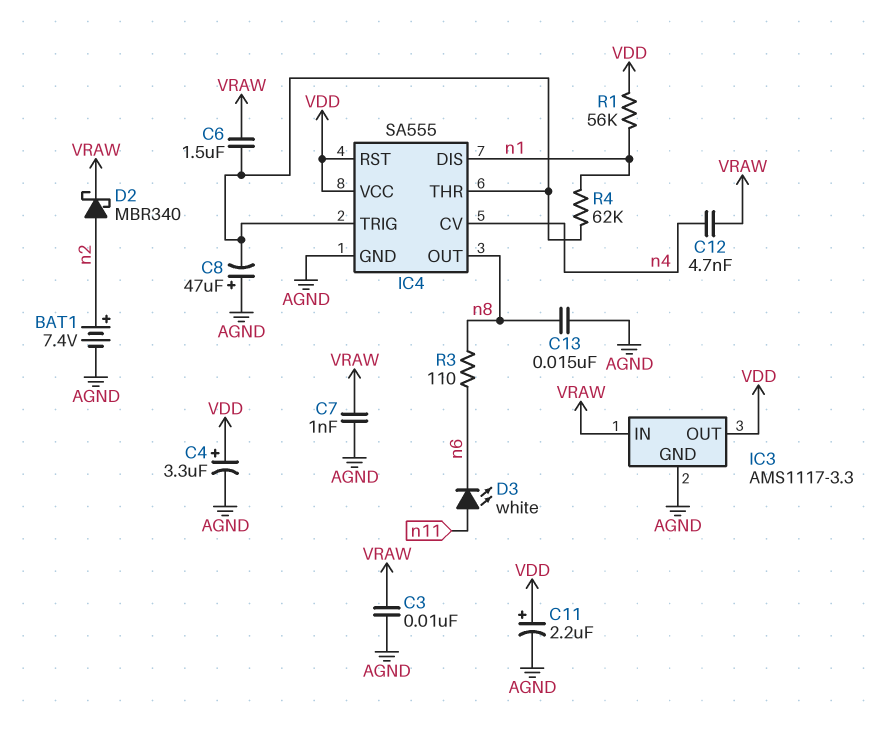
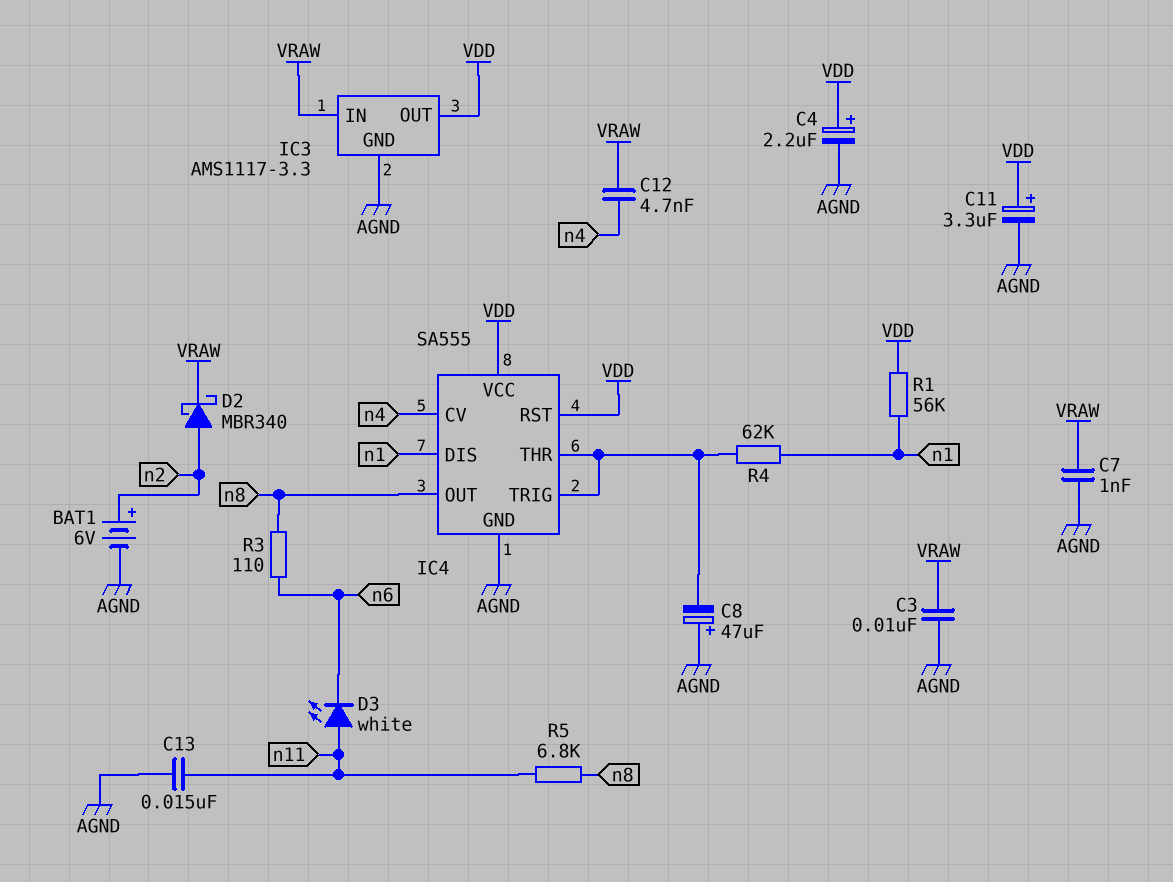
BAT1: 7.4V (plus n2, minus AGND) -> 6V (plus n2, minus AGND)
C4: 3.3uF (plus VDD, minus AGND) -> 2.2uF (plus VDD, minus AGND)
C6: 1.5uF (IC4/THR, VRAW) -> none
C11: 2.2uF (plus VDD, minus AGND) -> 3.3uF (plus VDD, minus AGND)
C13: 15nF (AGND, n8) -> 15nF (AGND, n11)
R5: none -> 6.8k (n8, n11)

